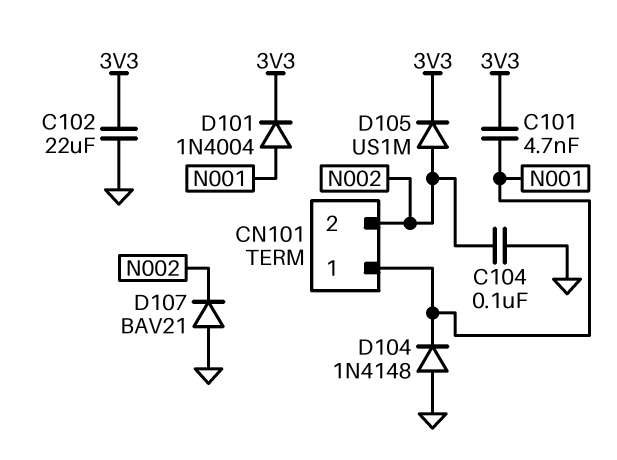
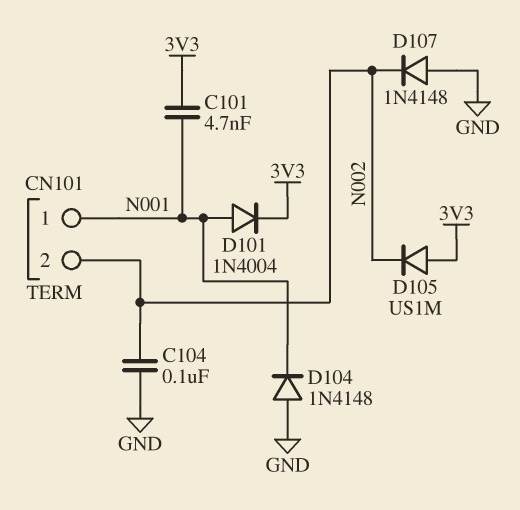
C102: 22uF (3V3, GND) -> none
D105: diode US1M (A N002, K 3V3) -> diode US1M (A 3V3, K N002)
D107: diode BAV21 (A GND, K N002) -> diode 1N4148 (A GND, K N002)

